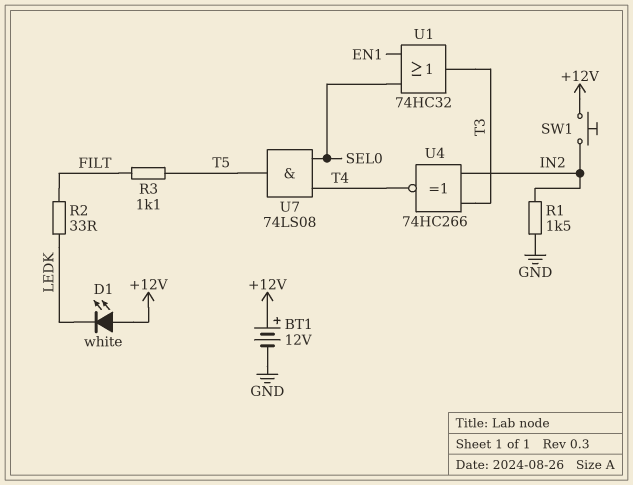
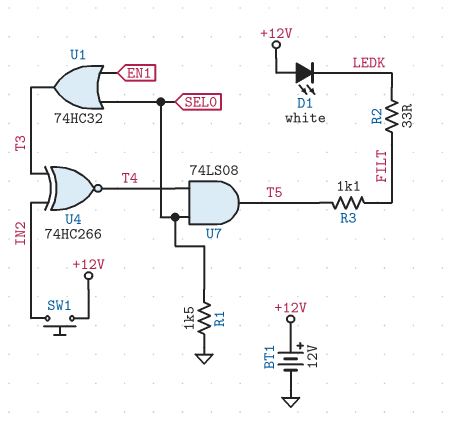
R1: 1.5k (GND, IN2) -> 1.5k (GND, SEL0)

